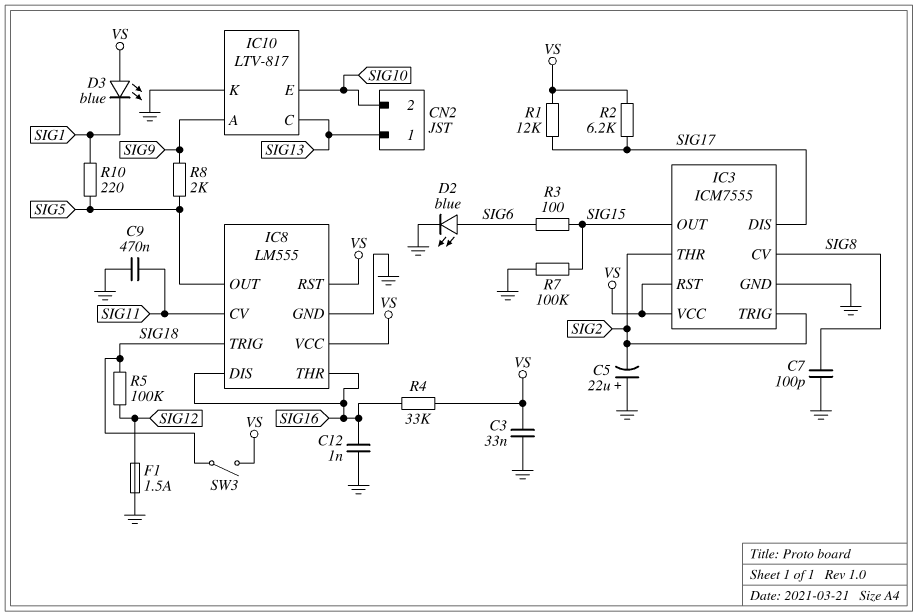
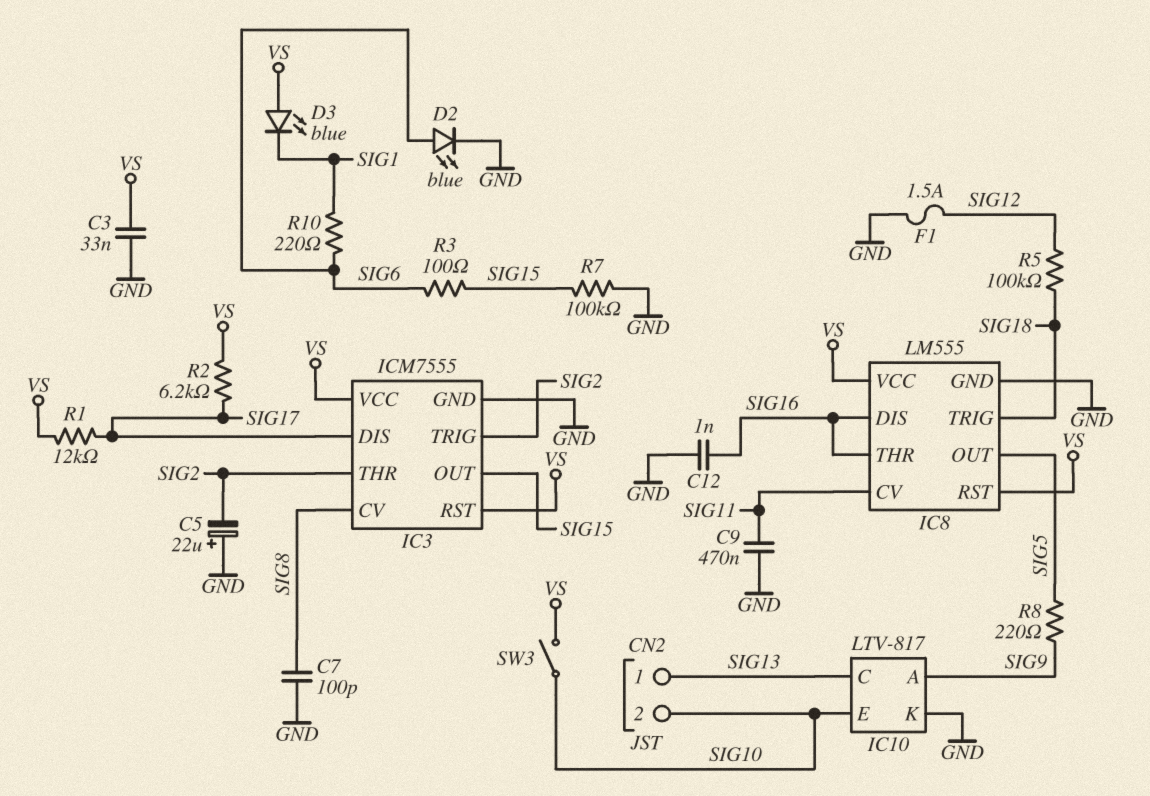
R4: 33k (SIG16, VS) -> none
R8: 2k (SIG5, SIG9) -> 220 (SIG5, SIG9)
R10: 220 (SIG1, SIG5) -> 220 (SIG1, SIG6)
SW3: switch (SIG18, VS) -> switch (SIG10, VS)

